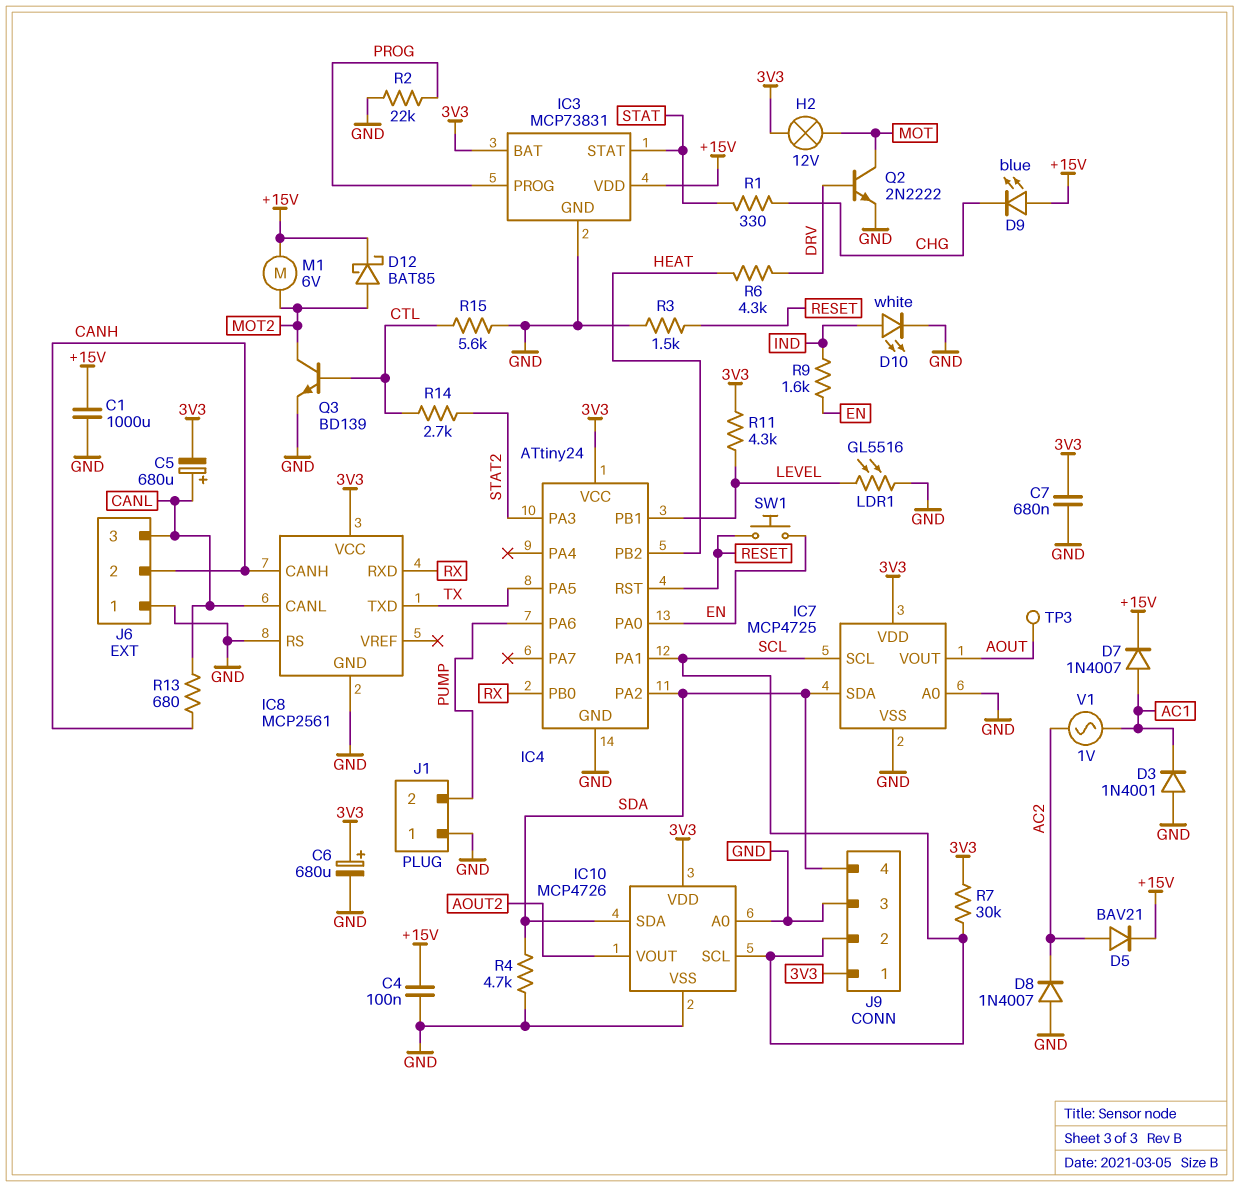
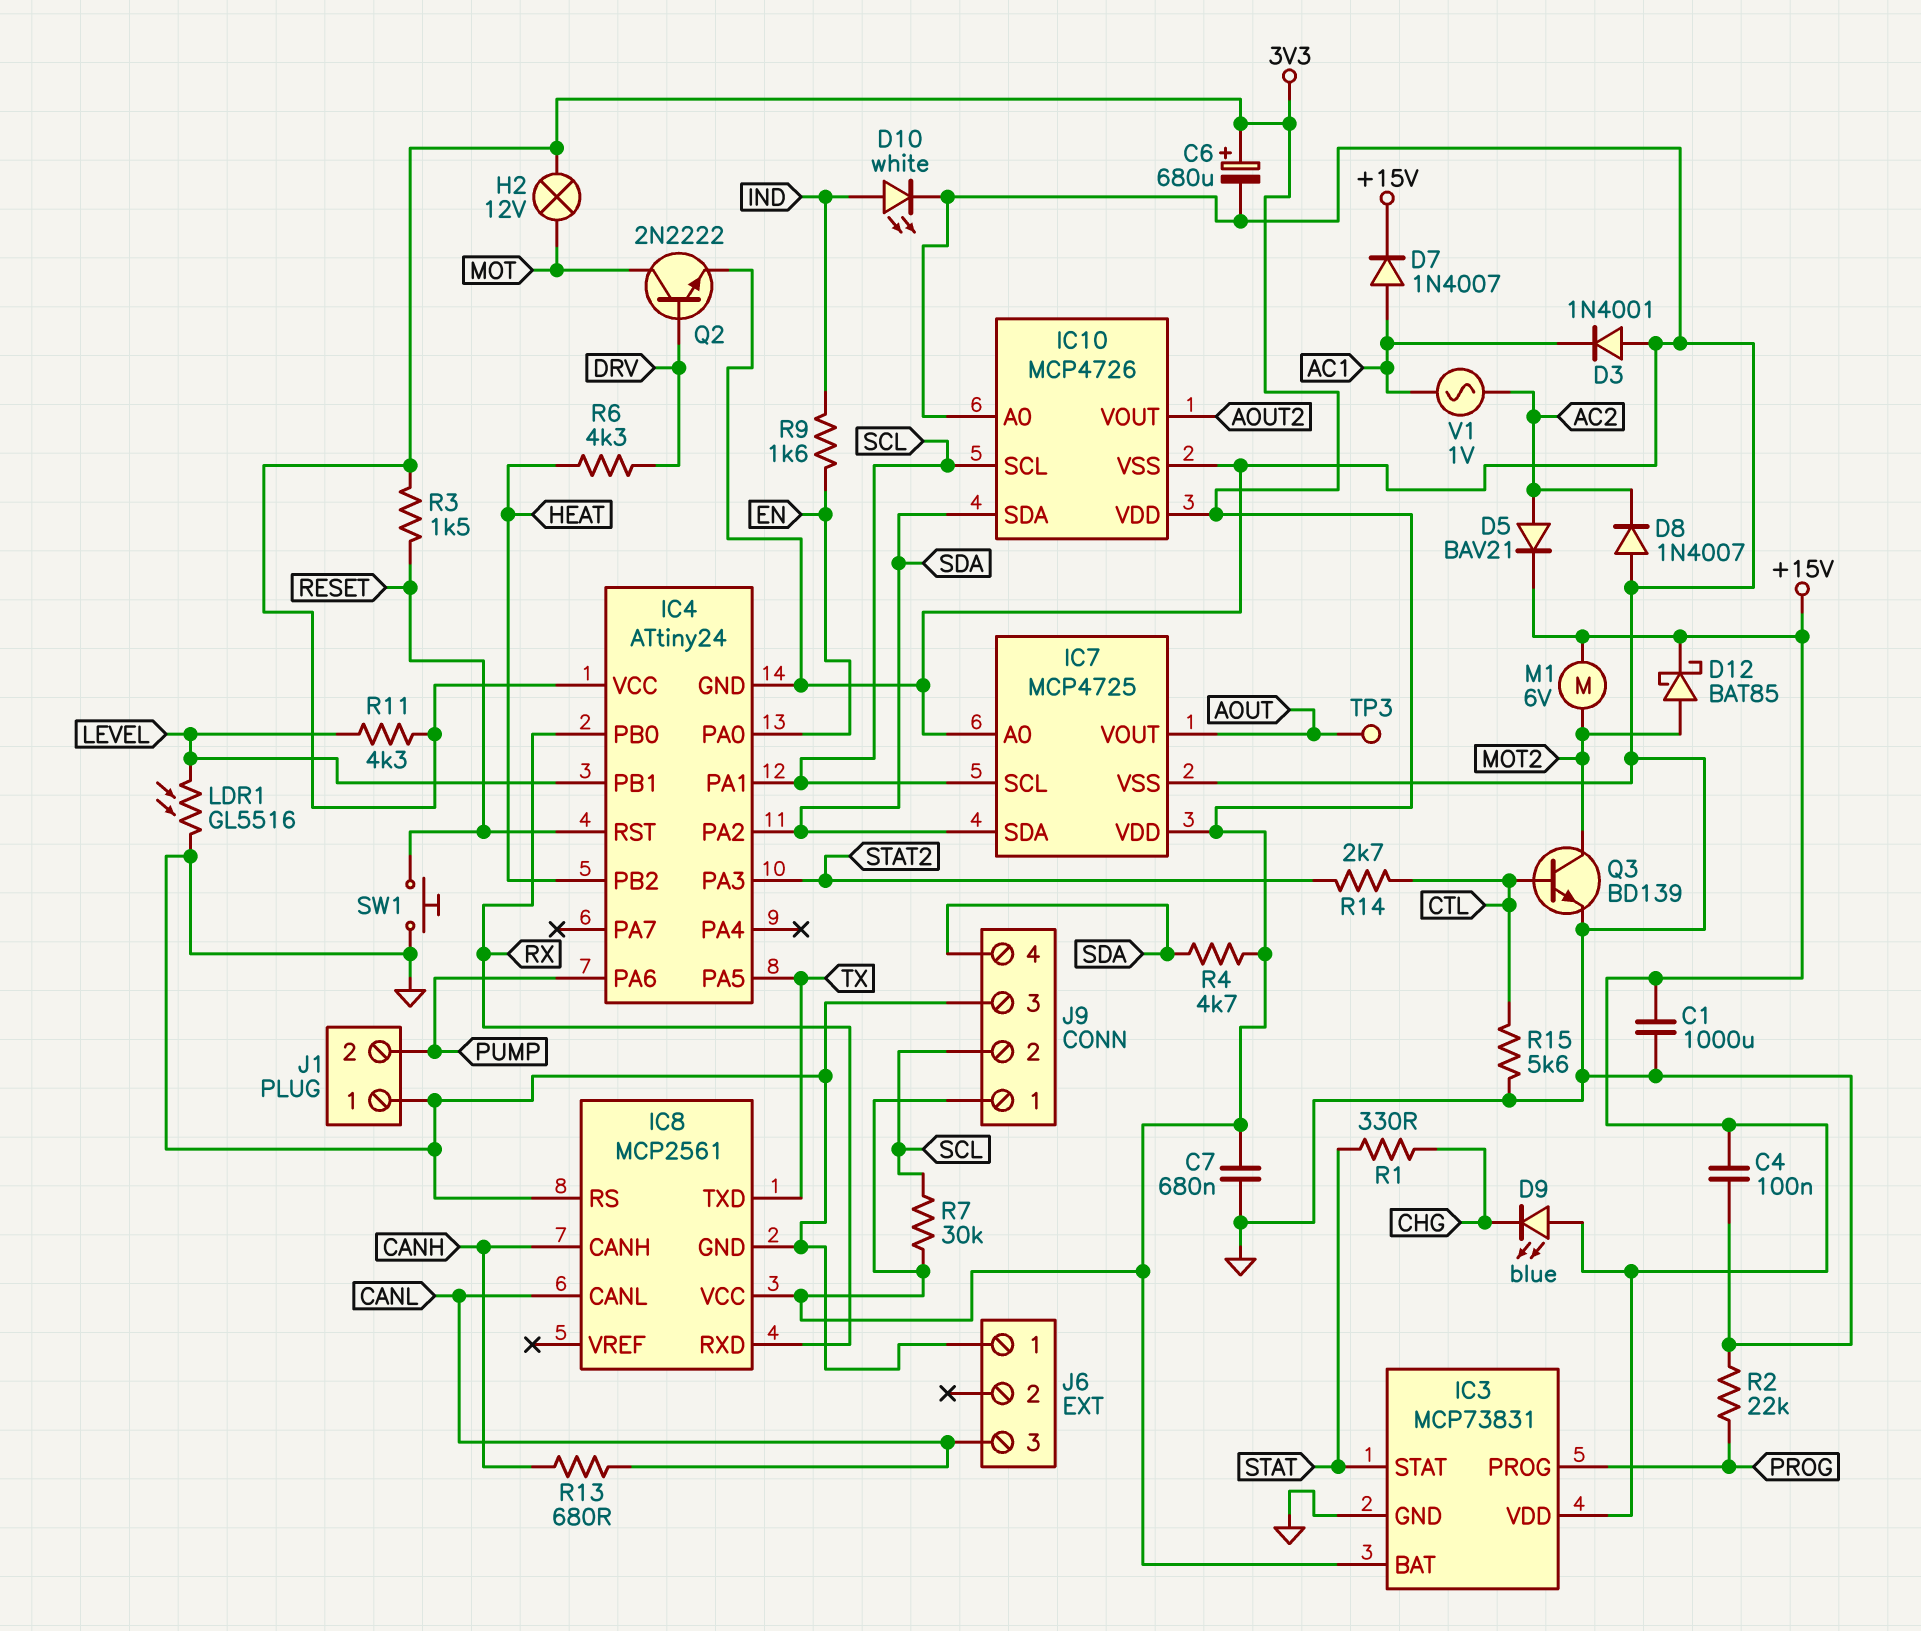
C5: 680uF (plus CANL, minus 3V3) -> none
J6 pin 2: CANH -> none
R3: 1.5k (GND, RESET) -> 1.5k (3V3, RESET)
R4: 4.7k (GND, SDA) -> 4.7k (3V3, SDA)
SW1: button (EN, RESET) -> button (GND, RESET)

